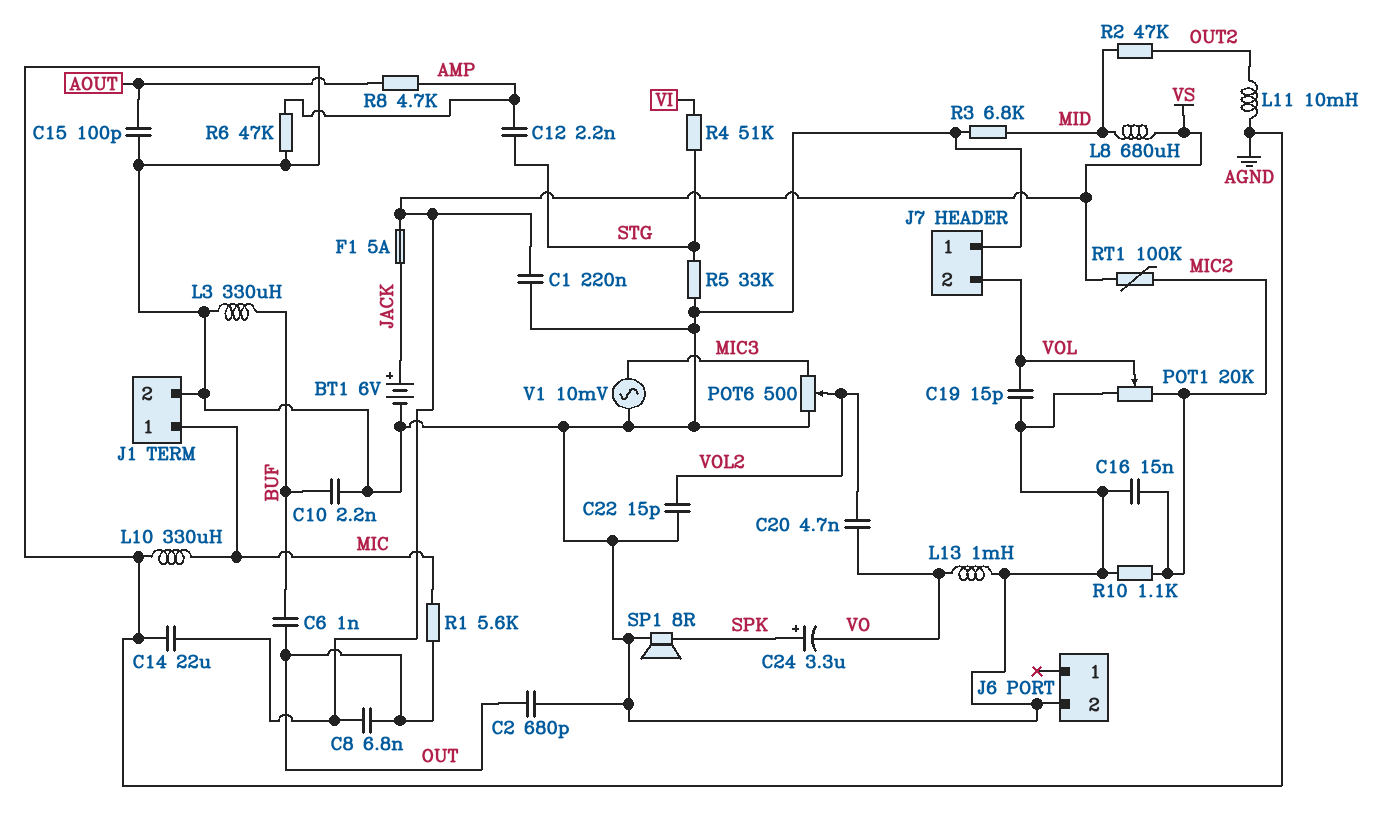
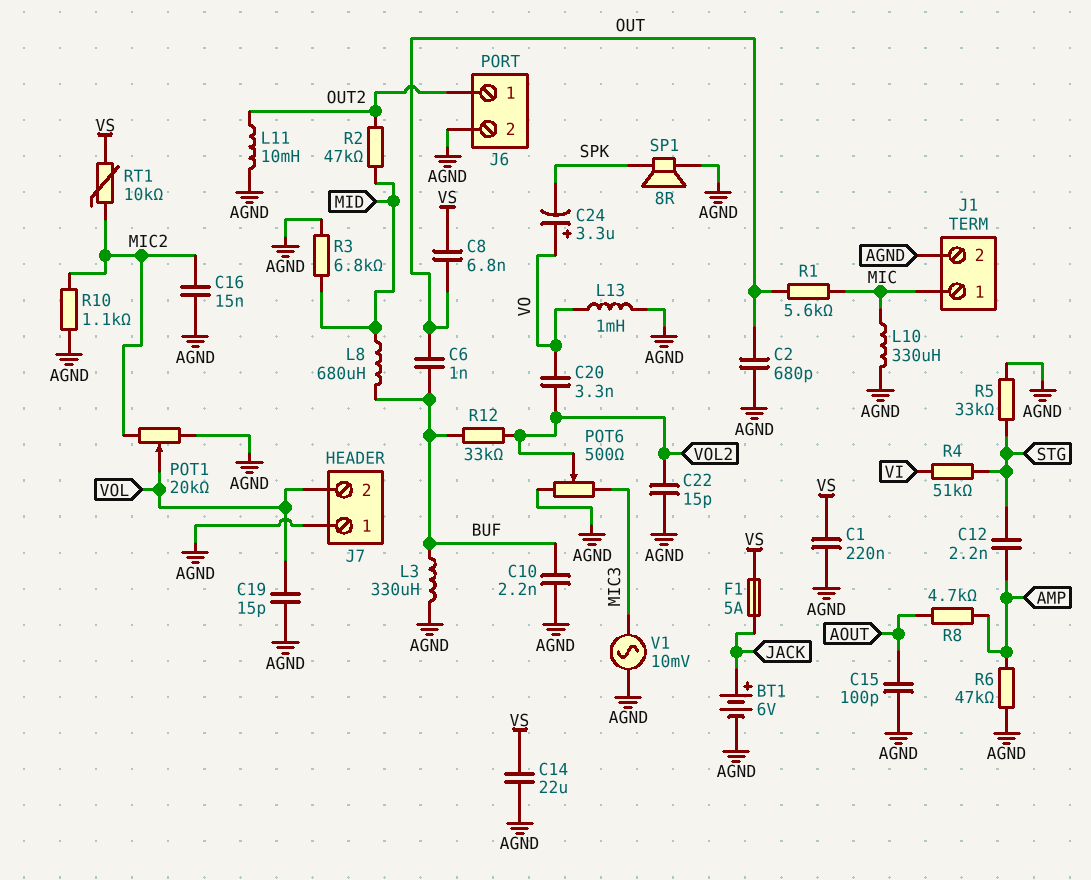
C20: 4.7nF (VO, VOL2) -> 3.3nF (VO, VOL2)
C24: 3.3uF (plus SPK, minus VO) -> 3.3uF (plus VO, minus SPK)
J6 pin 1: none -> OUT2
L8: 680uH (MID, VS) -> 680uH (BUF, MID)
R12: none -> 33k (BUF, VOL2)
RT1: 100k (MIC2, VS) -> 10k (MIC2, VS)

